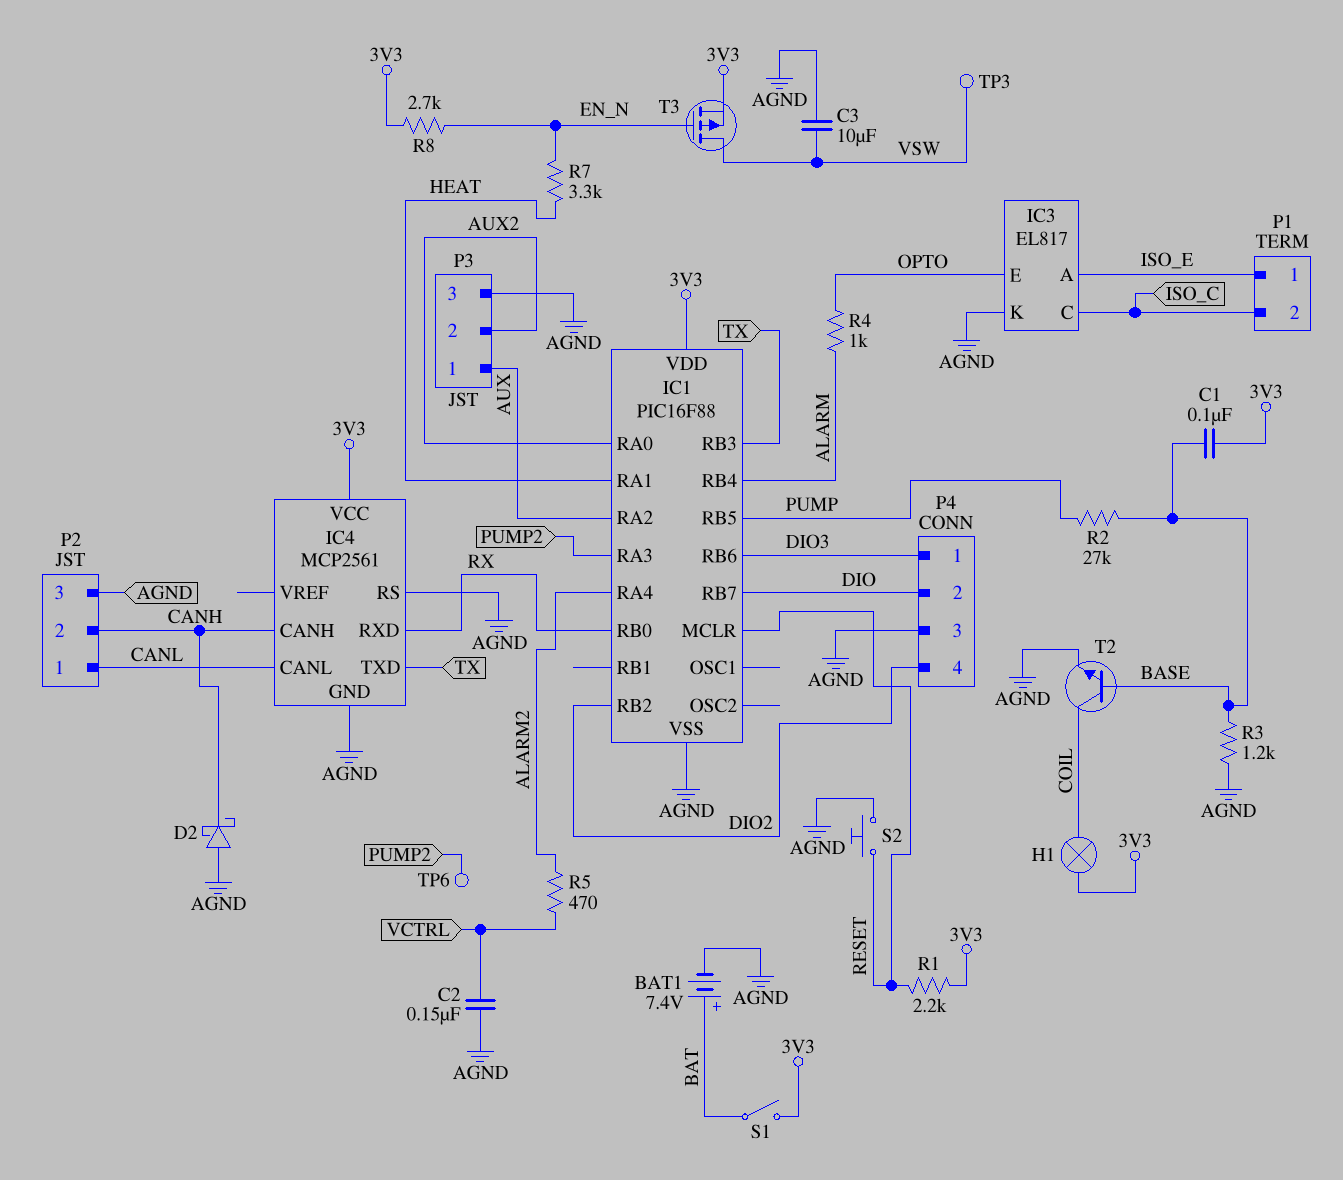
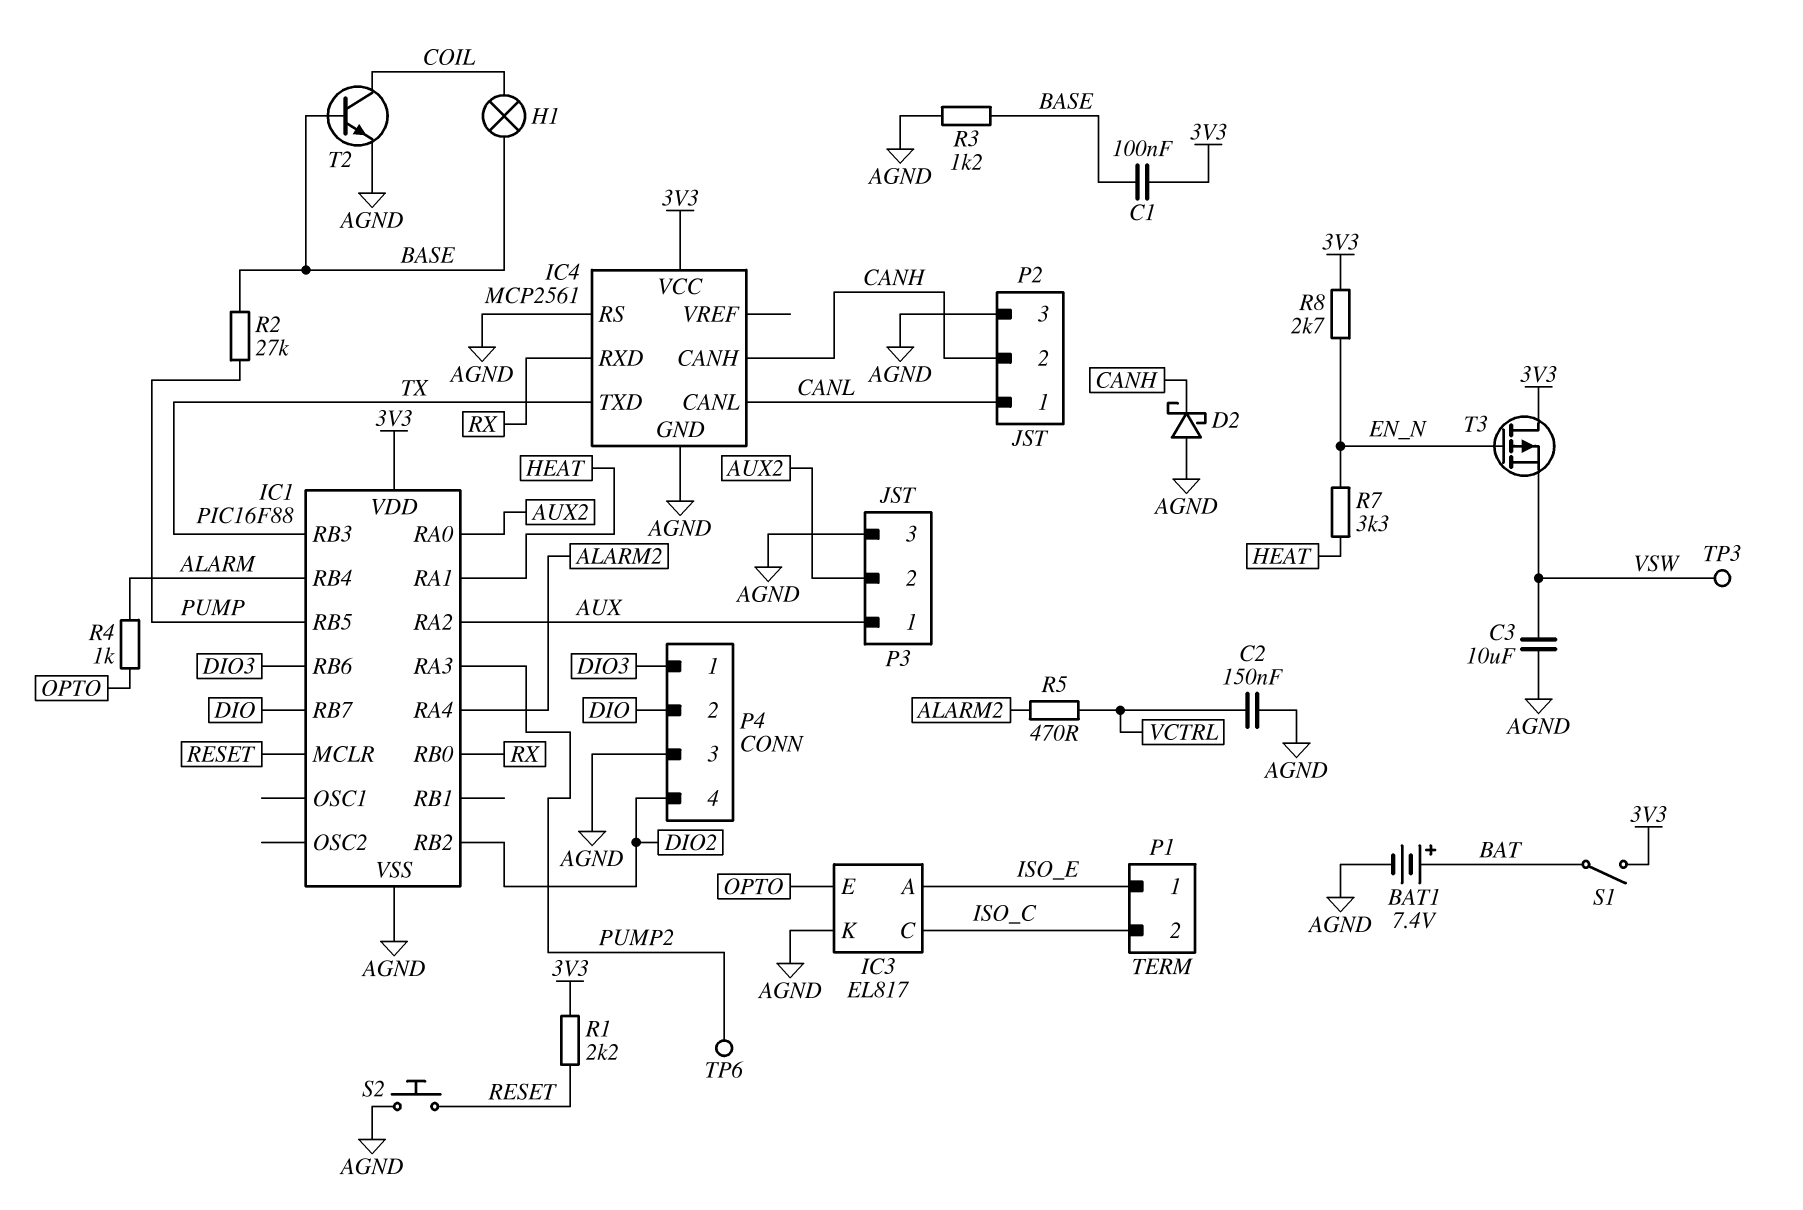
H1: lamp (3V3, COIL) -> lamp (BASE, COIL)
T3: PMOS (G EN_N, D VSW, S 3V3) -> PMOS (G EN_N, D 3V3, S VSW)

